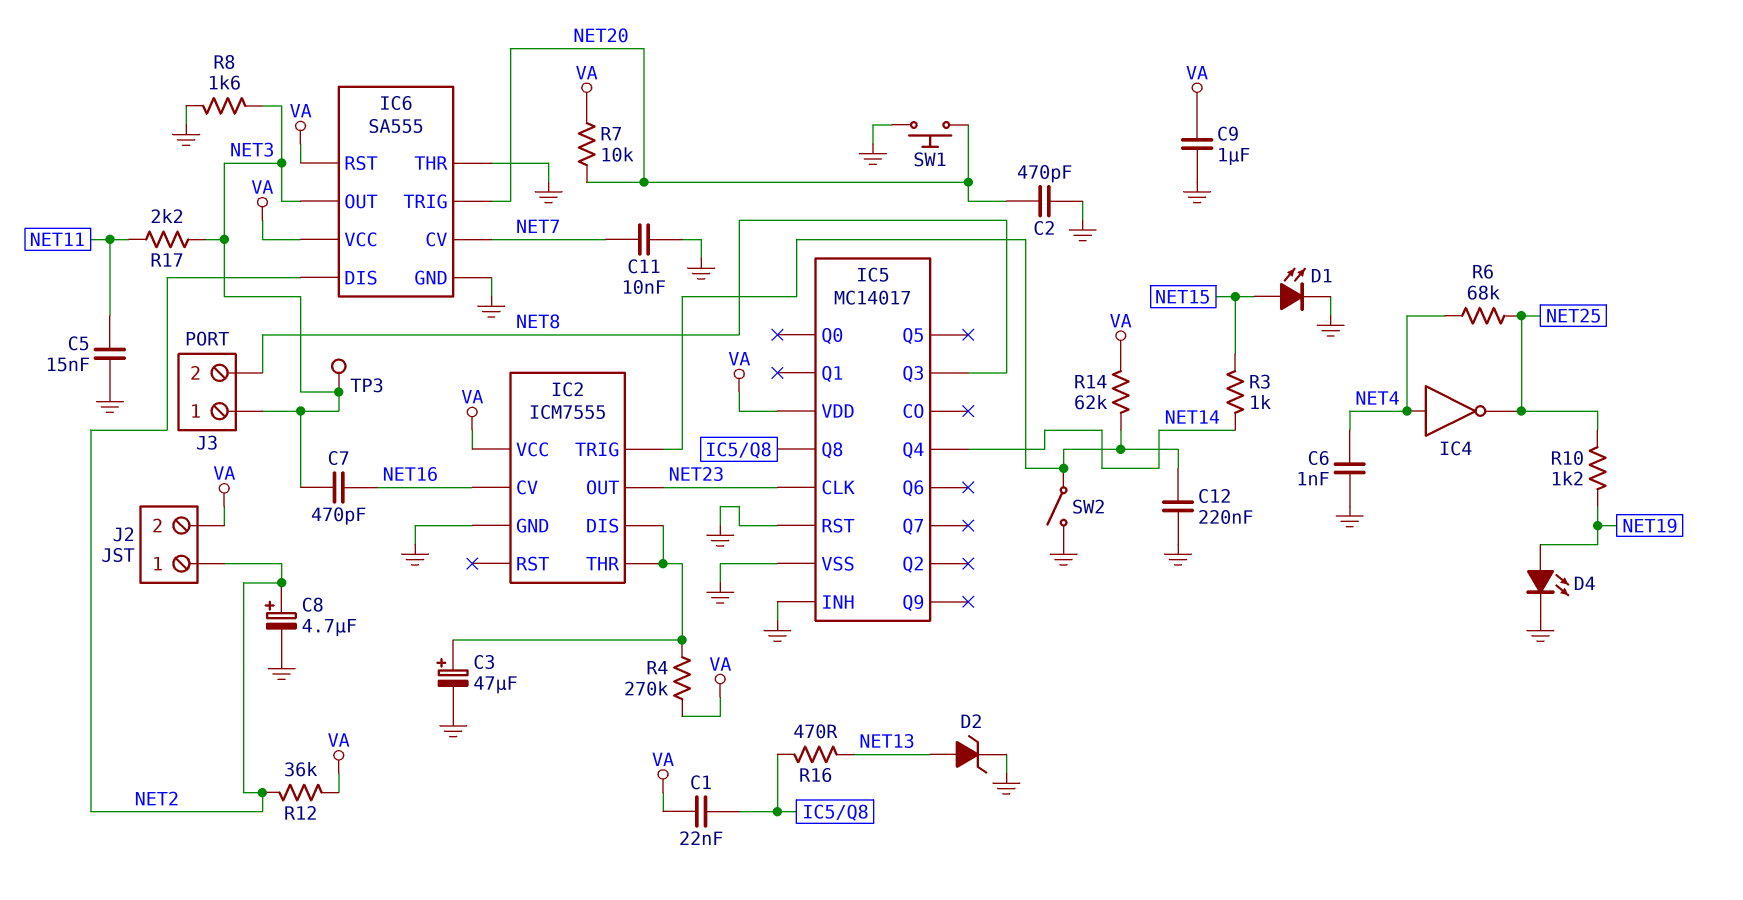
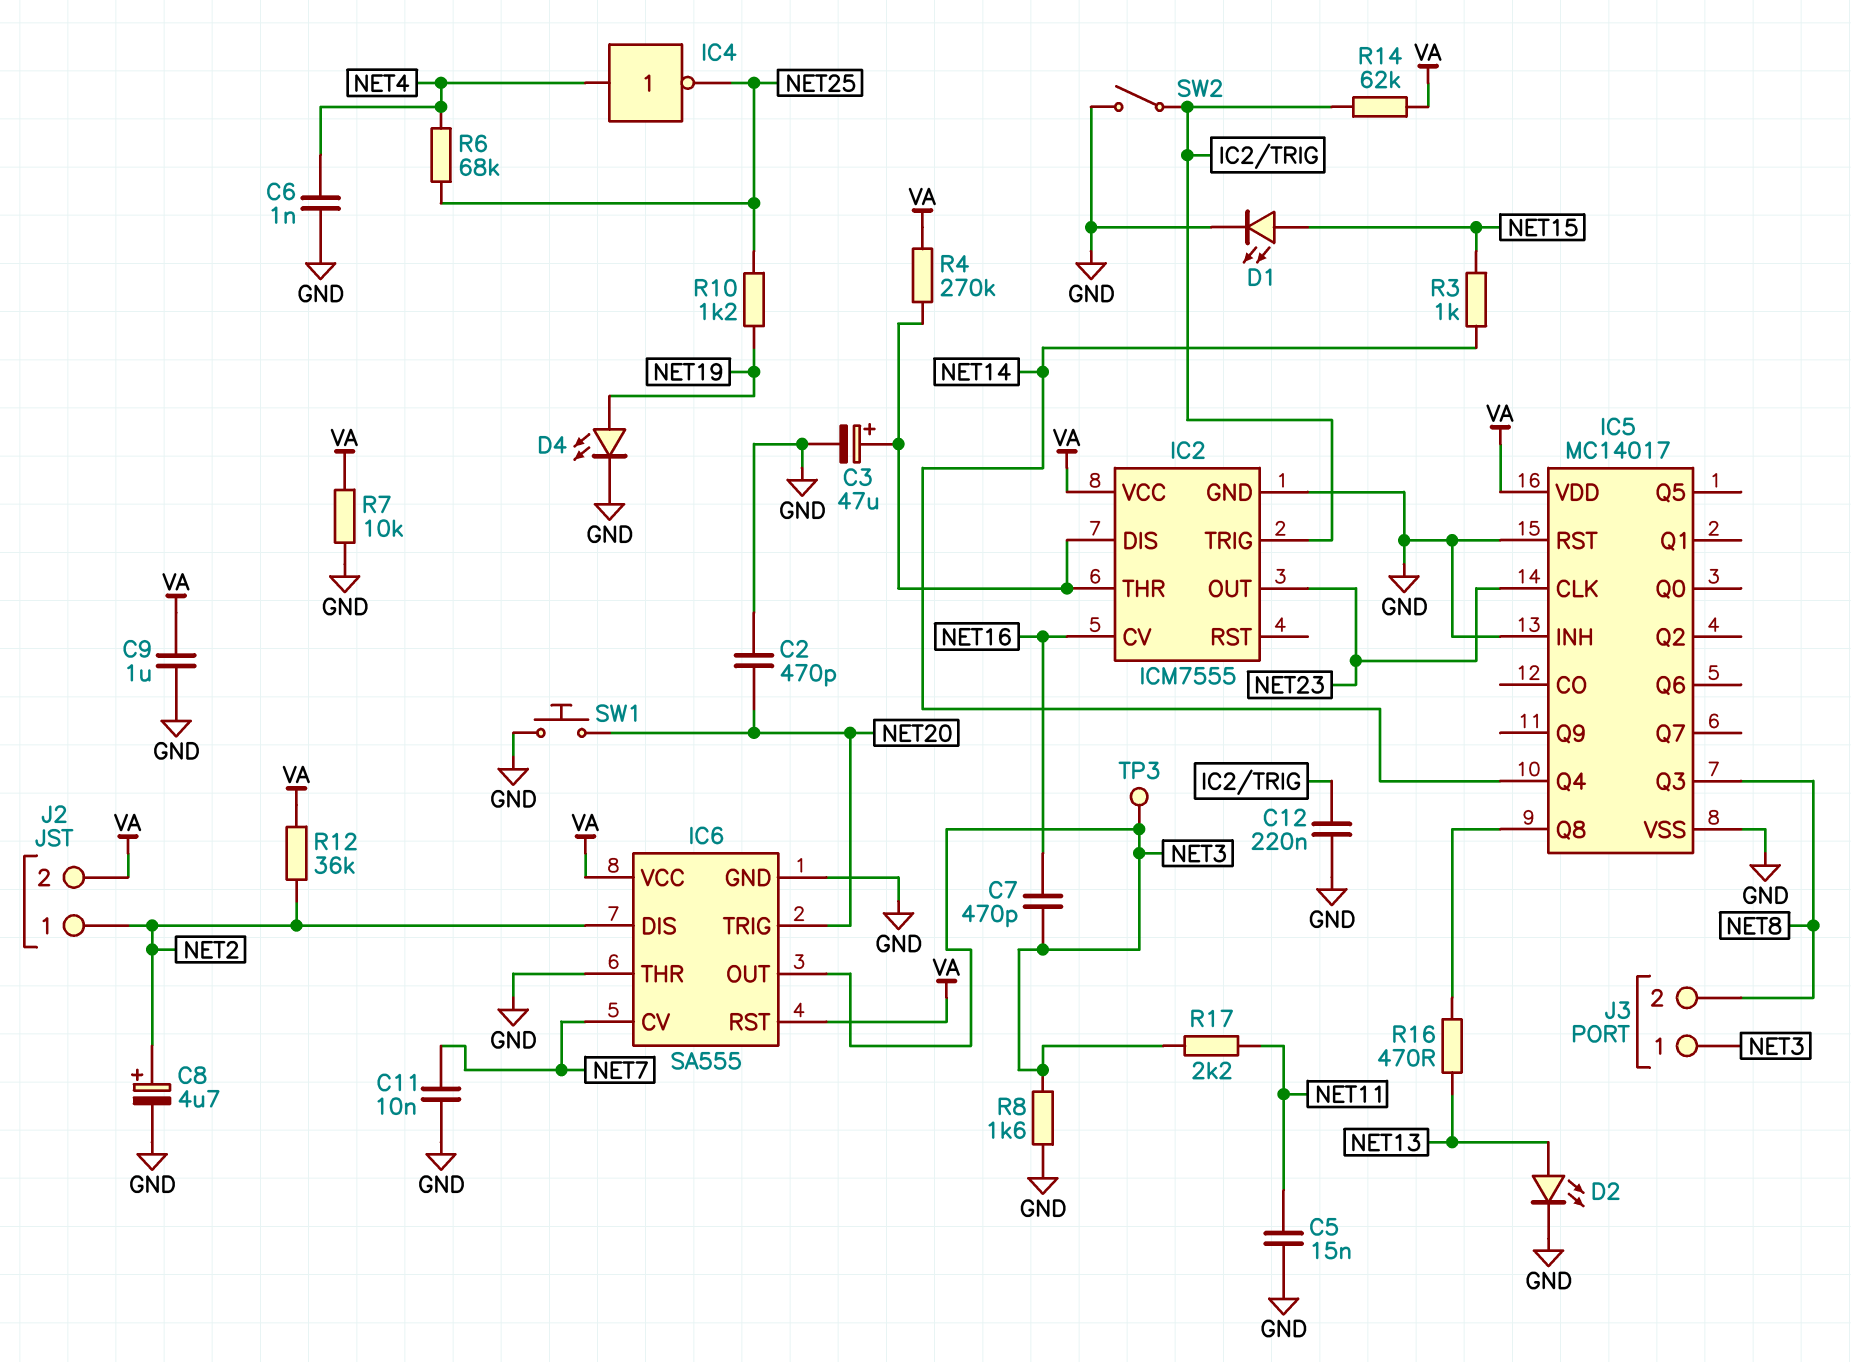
C1: 22nF (IC5/Q8, VA) -> none
D2: zener (A NET13, K GND) -> LED (A NET13, K GND)
R7: 10k (NET20, VA) -> 10k (GND, VA)

